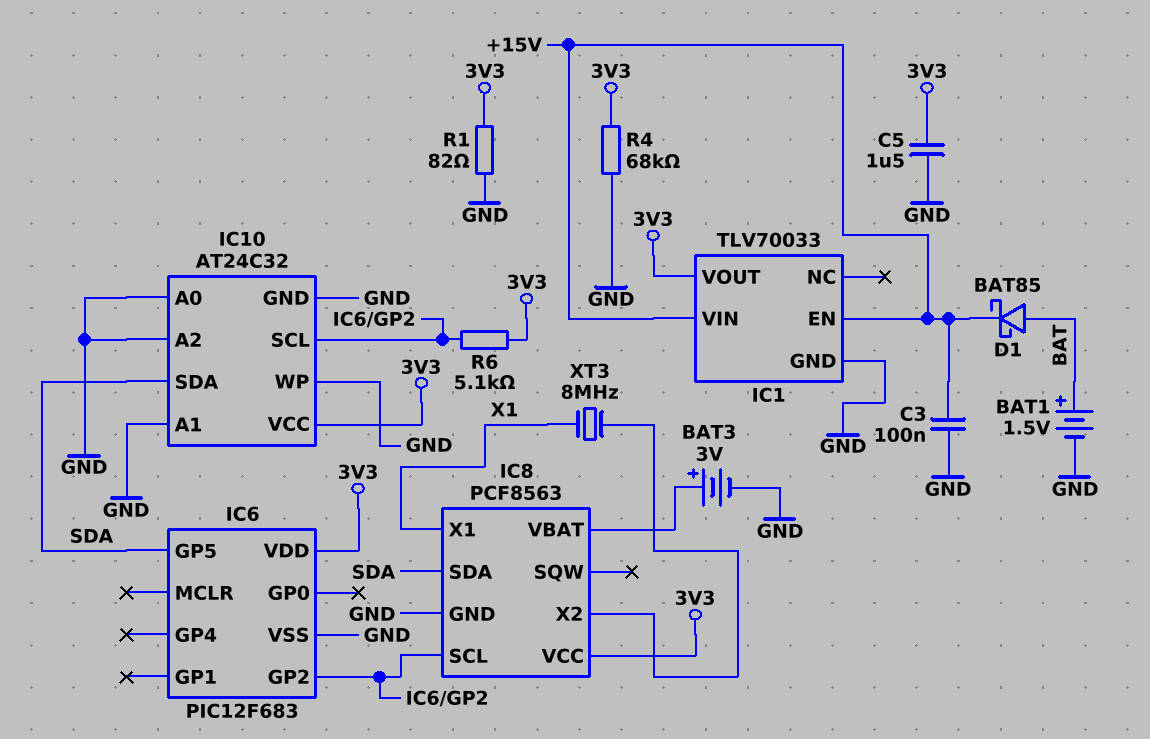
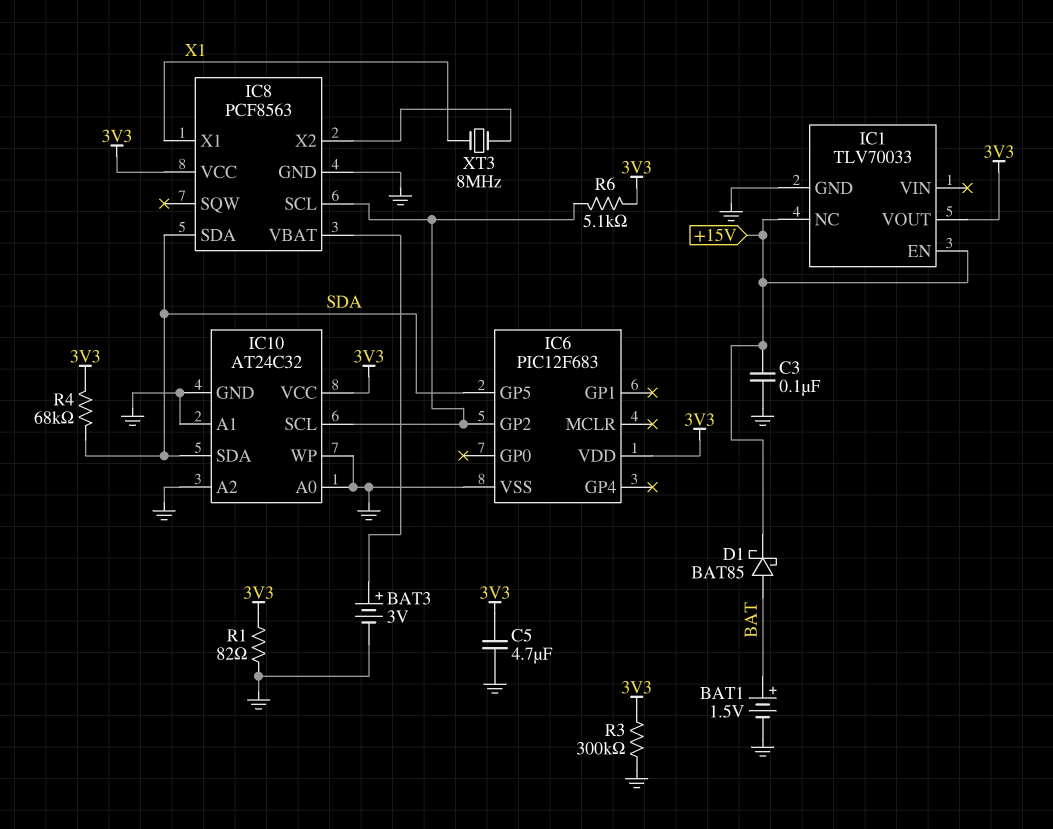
C5: 1.5uF (3V3, GND) -> 4.7uF (3V3, GND)
IC1 pin NC: none -> +15V
IC1 pin VIN: +15V -> none
R3: none -> 300k (3V3, GND)
R4: 68k (3V3, GND) -> 68k (3V3, SDA)

